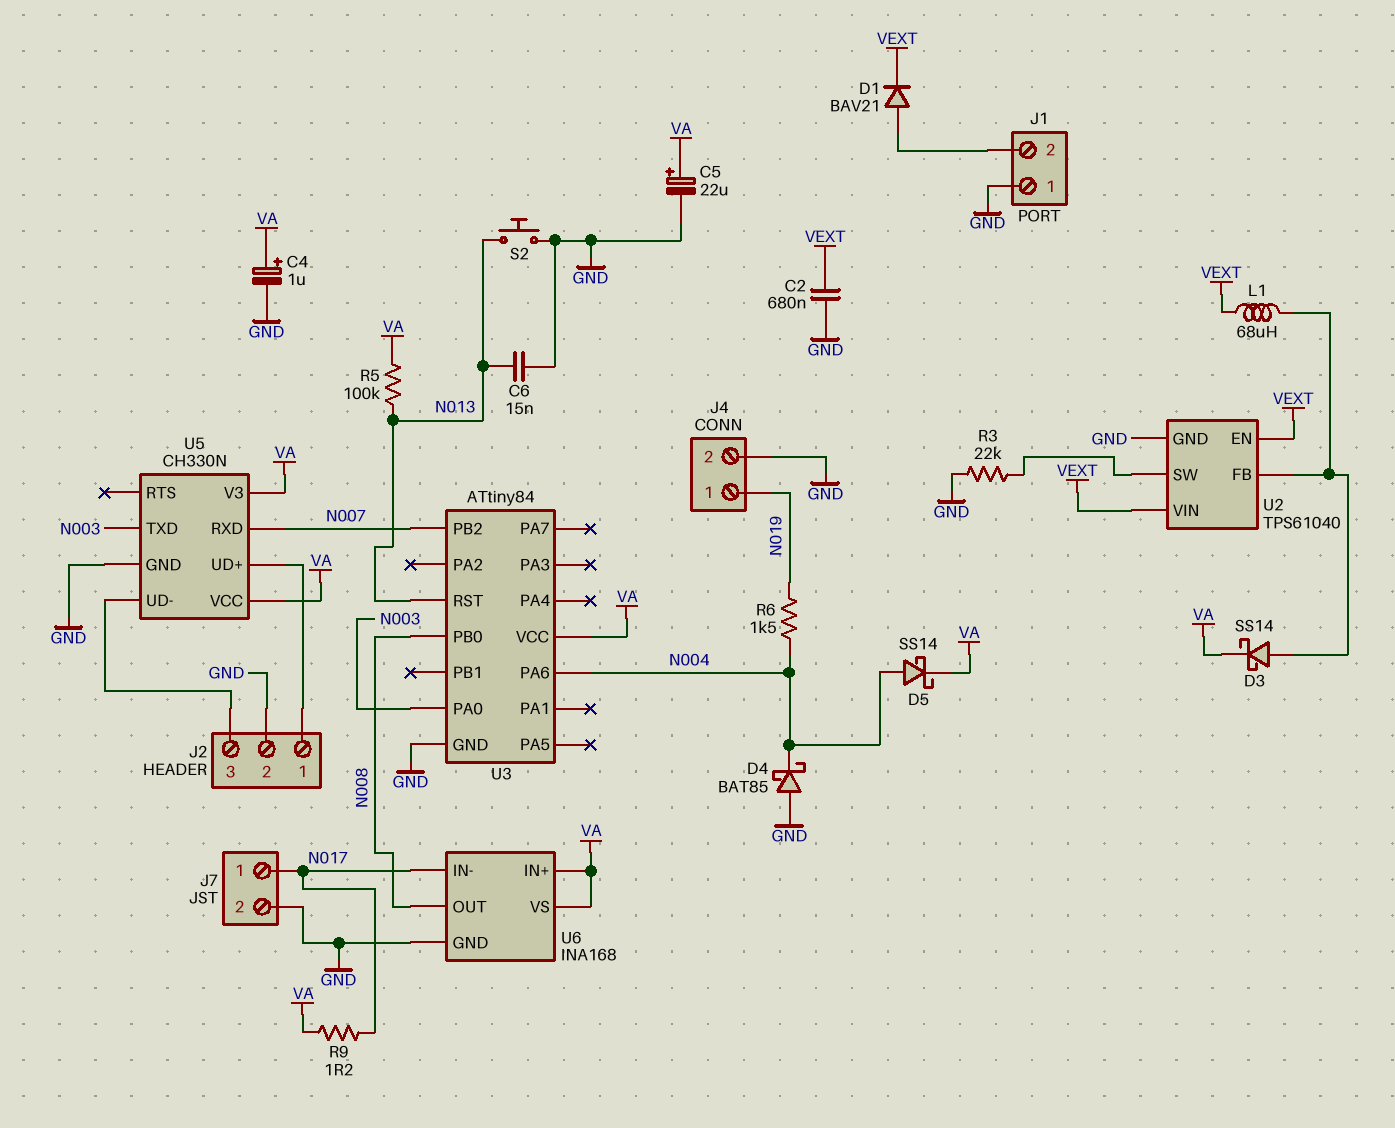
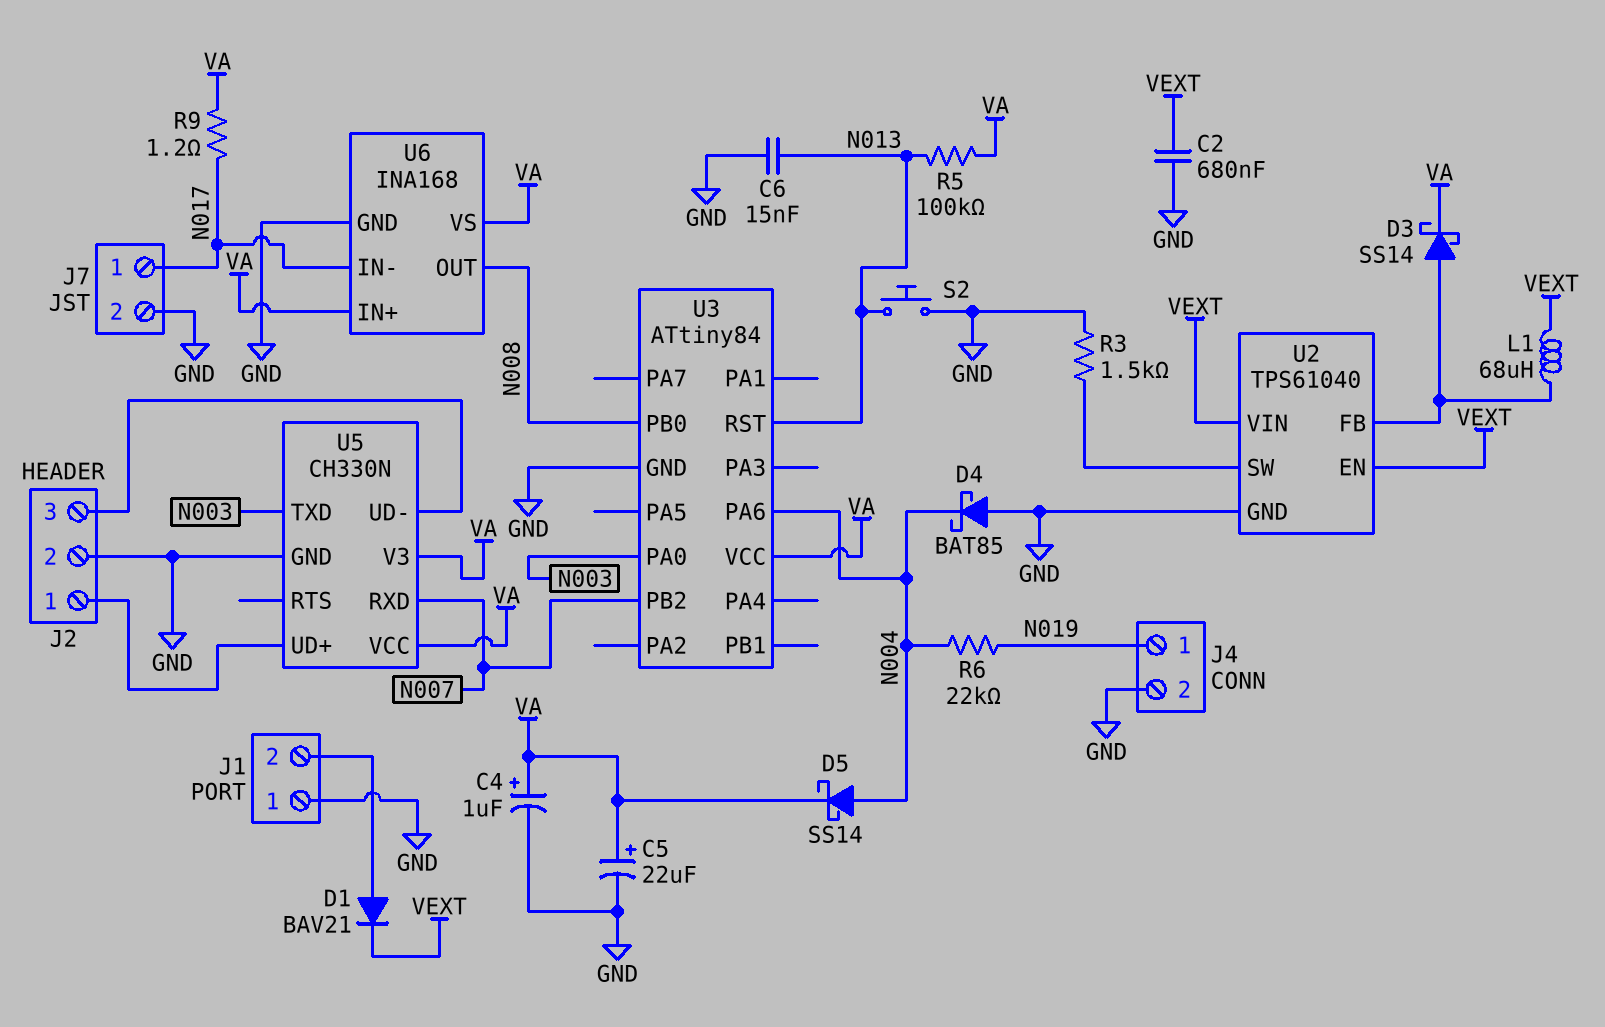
R3: 22k (GND, U2/SW) -> 1.5k (GND, U2/SW)
R6: 1.5k (N004, N019) -> 22k (N004, N019)

